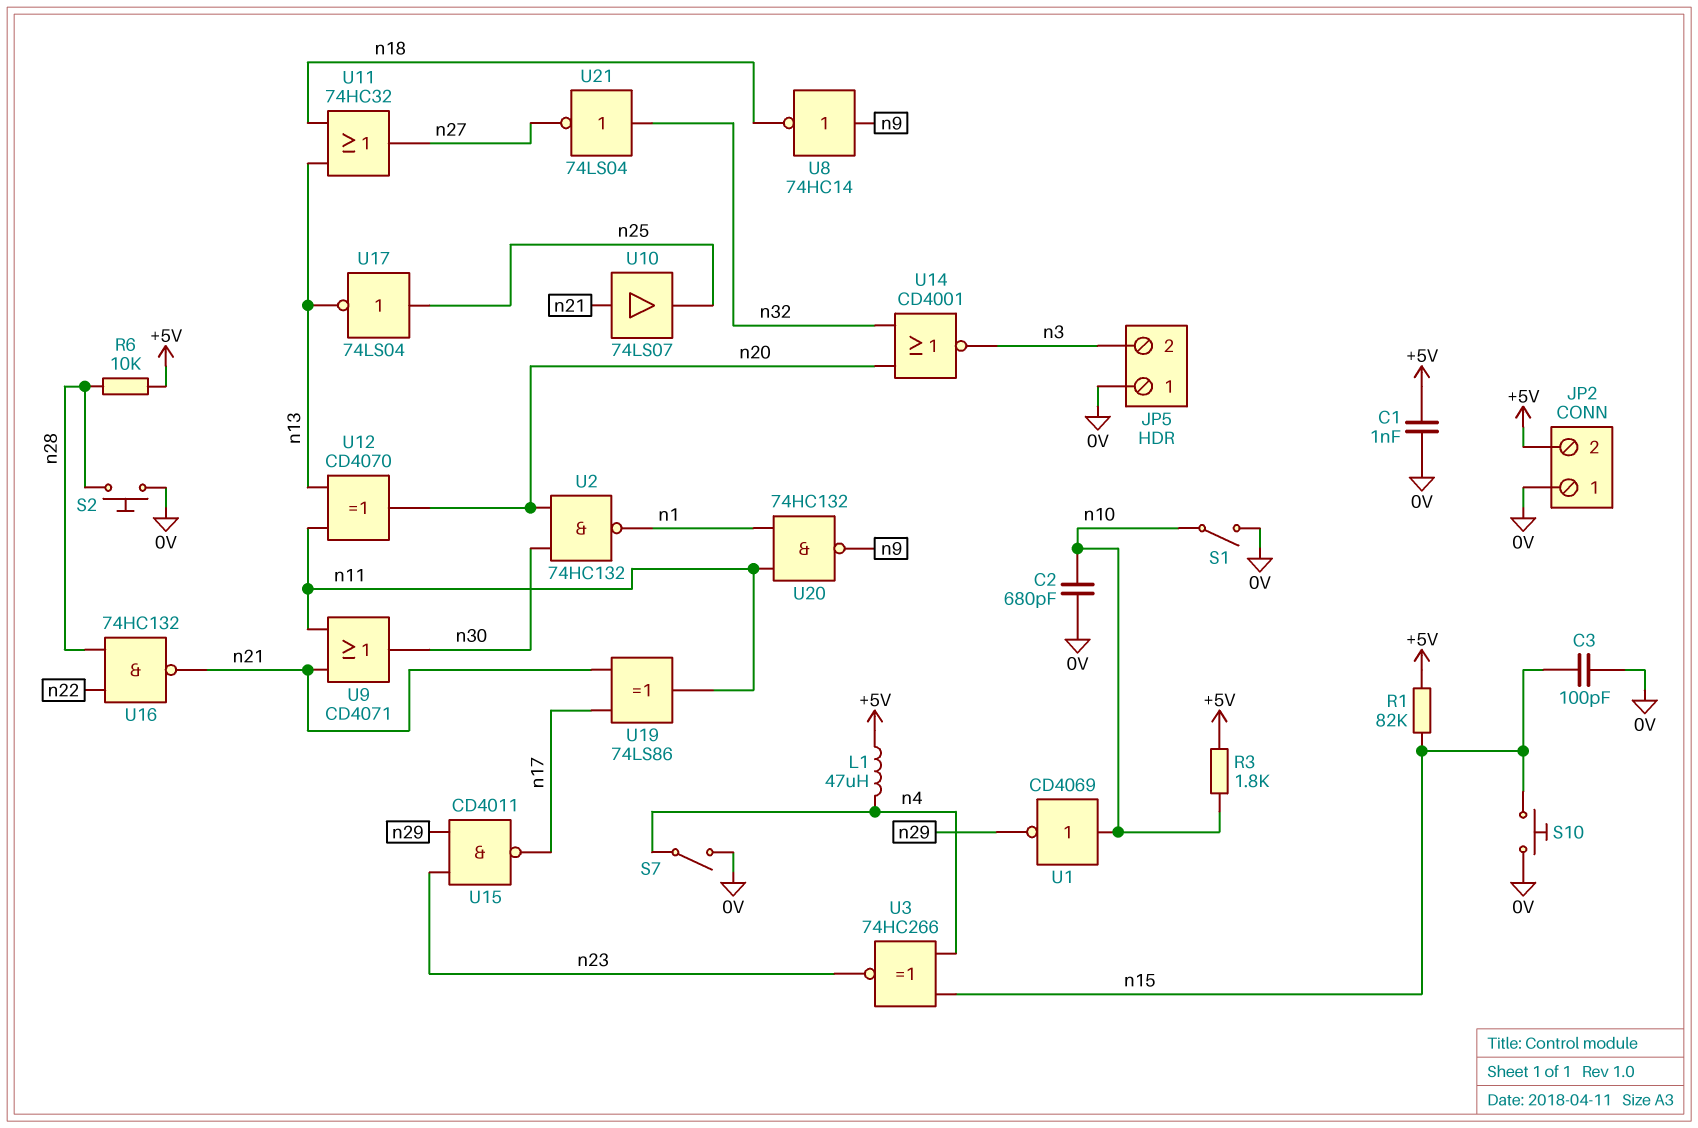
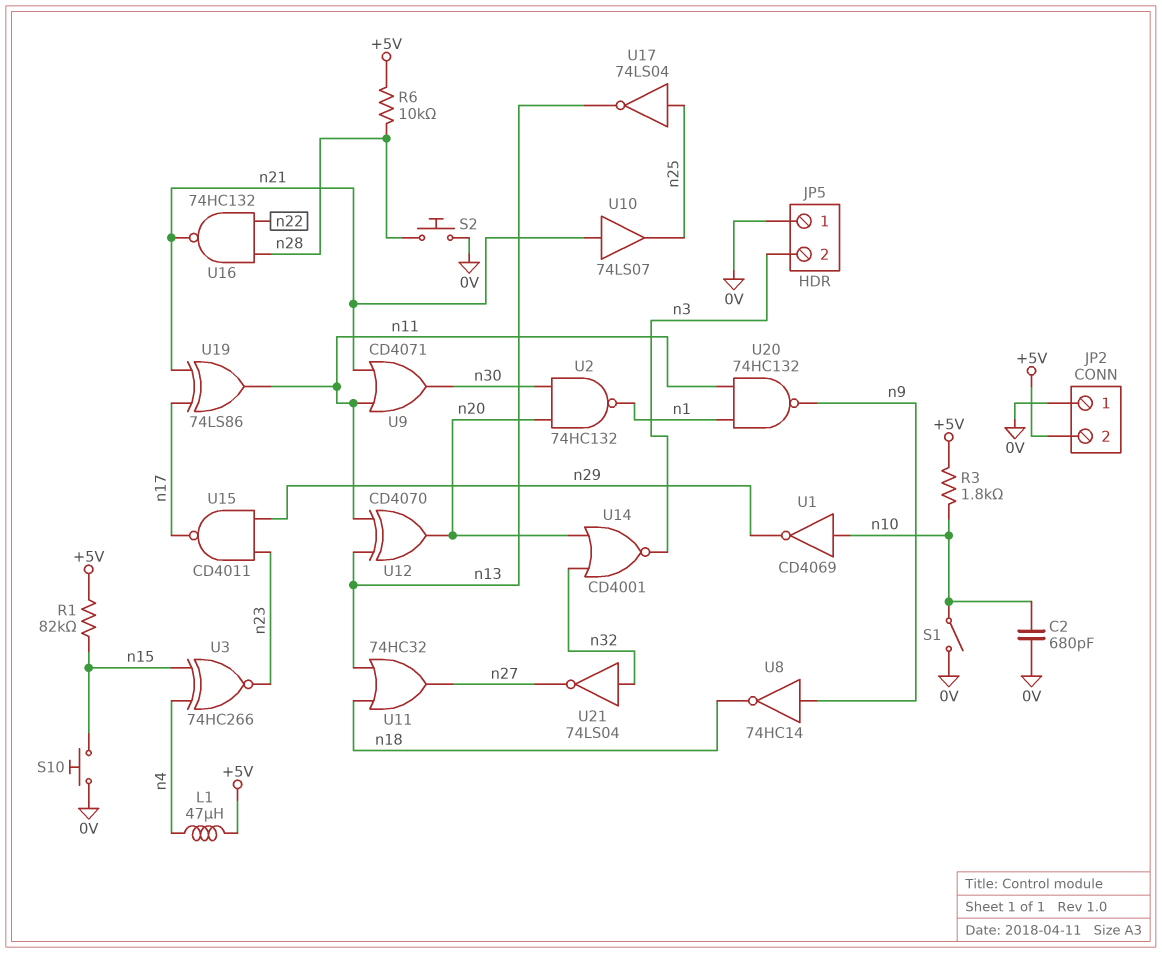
C1: 1nF (+5V, 0V) -> none
C3: 100pF (0V, n15) -> none
S7: switch (0V, n4) -> none

